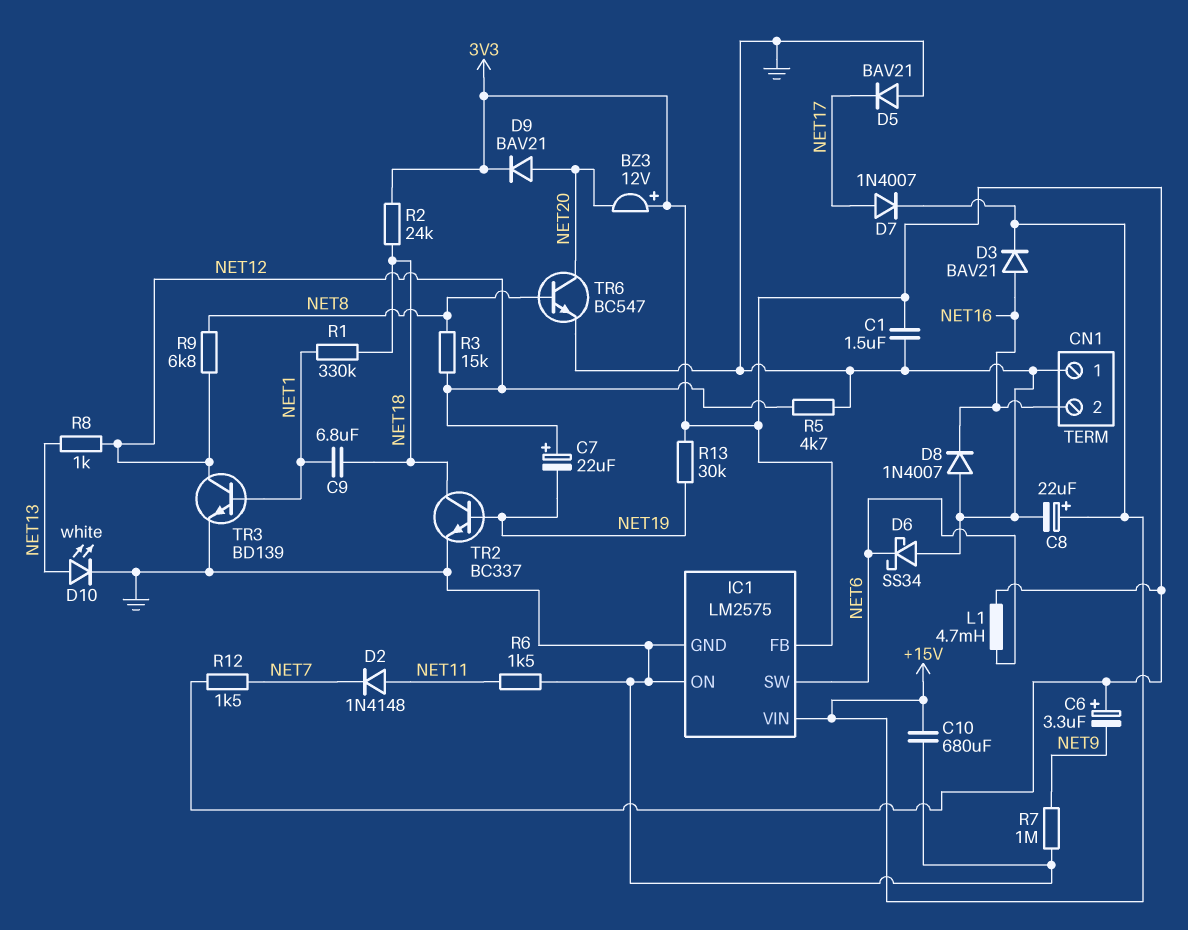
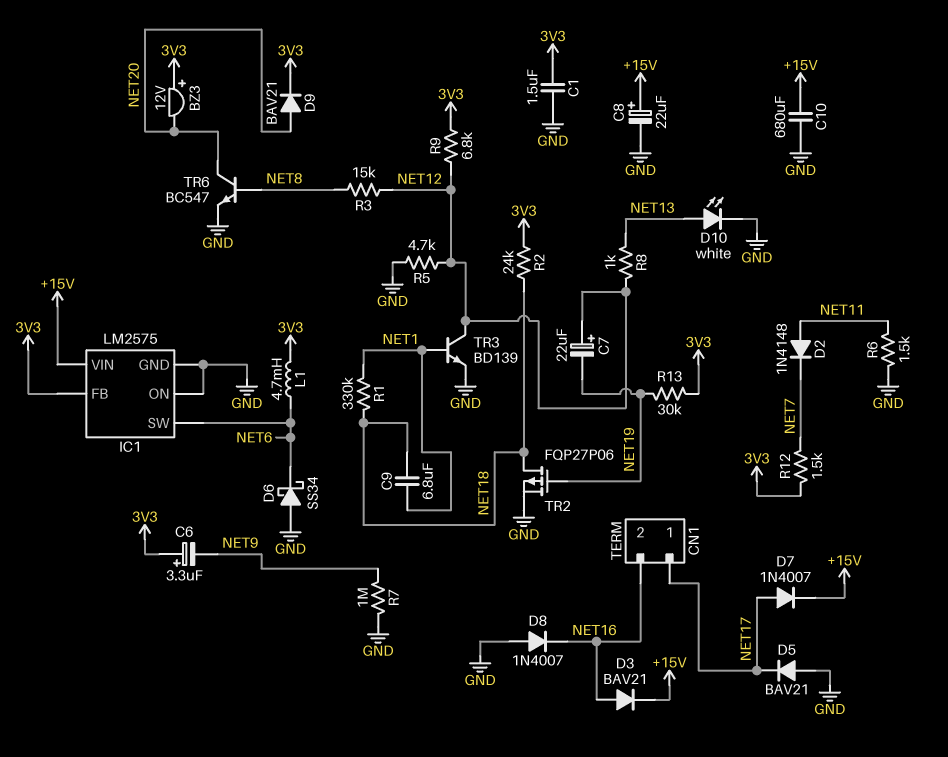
CN1 pin 1: GND -> NET17
R9: 6.8k (NET8, NET12) -> 6.8k (3V3, NET12)
TR2: NPN BC337 (B NET19, C NET18, E GND) -> PMOS FQP27P06 (G NET19, D NET18, S GND)

